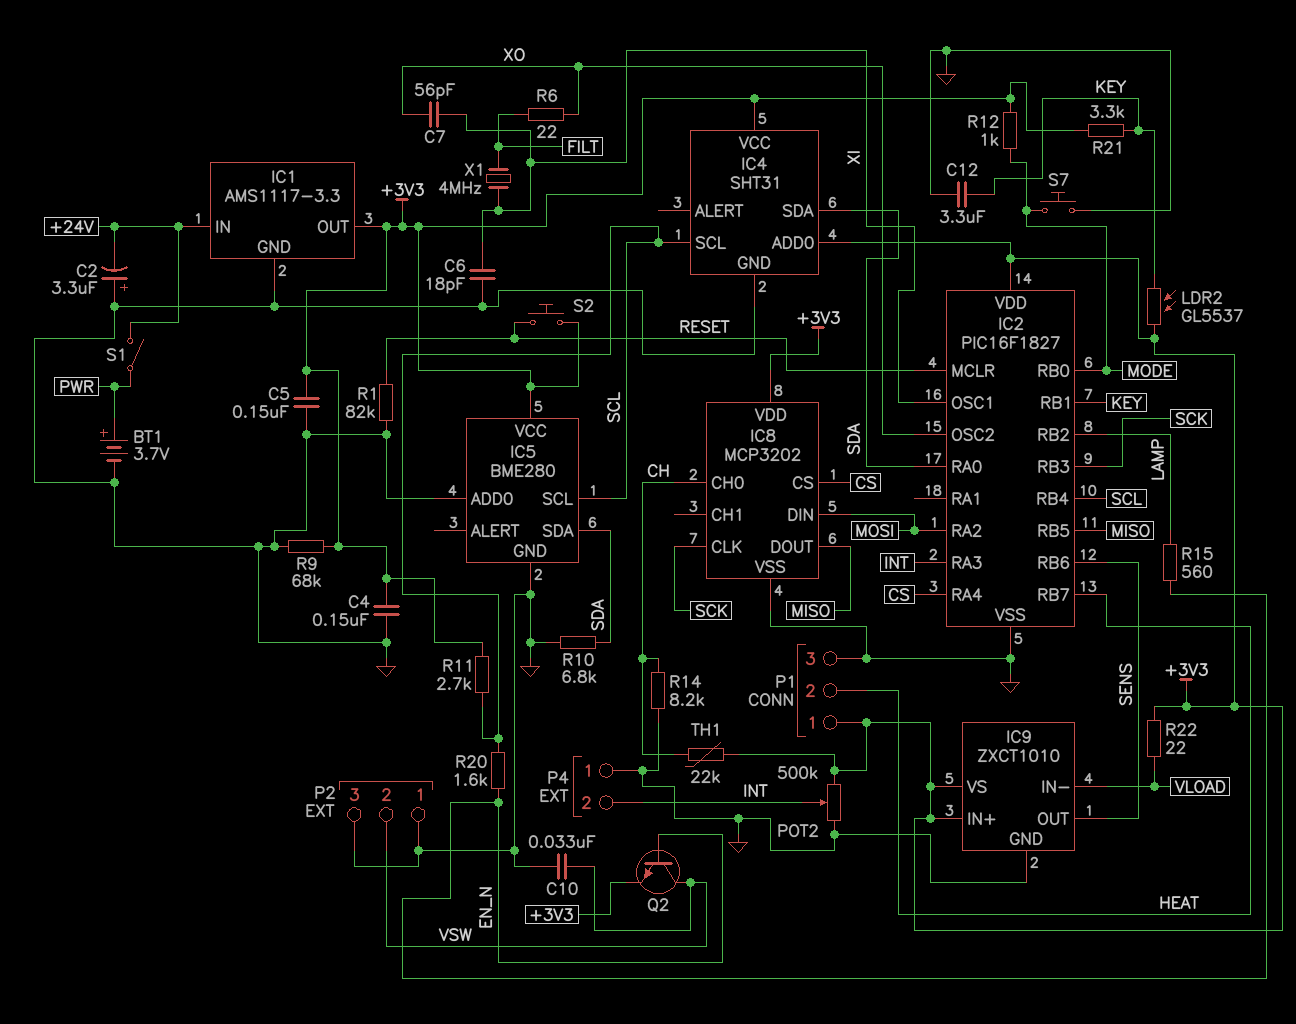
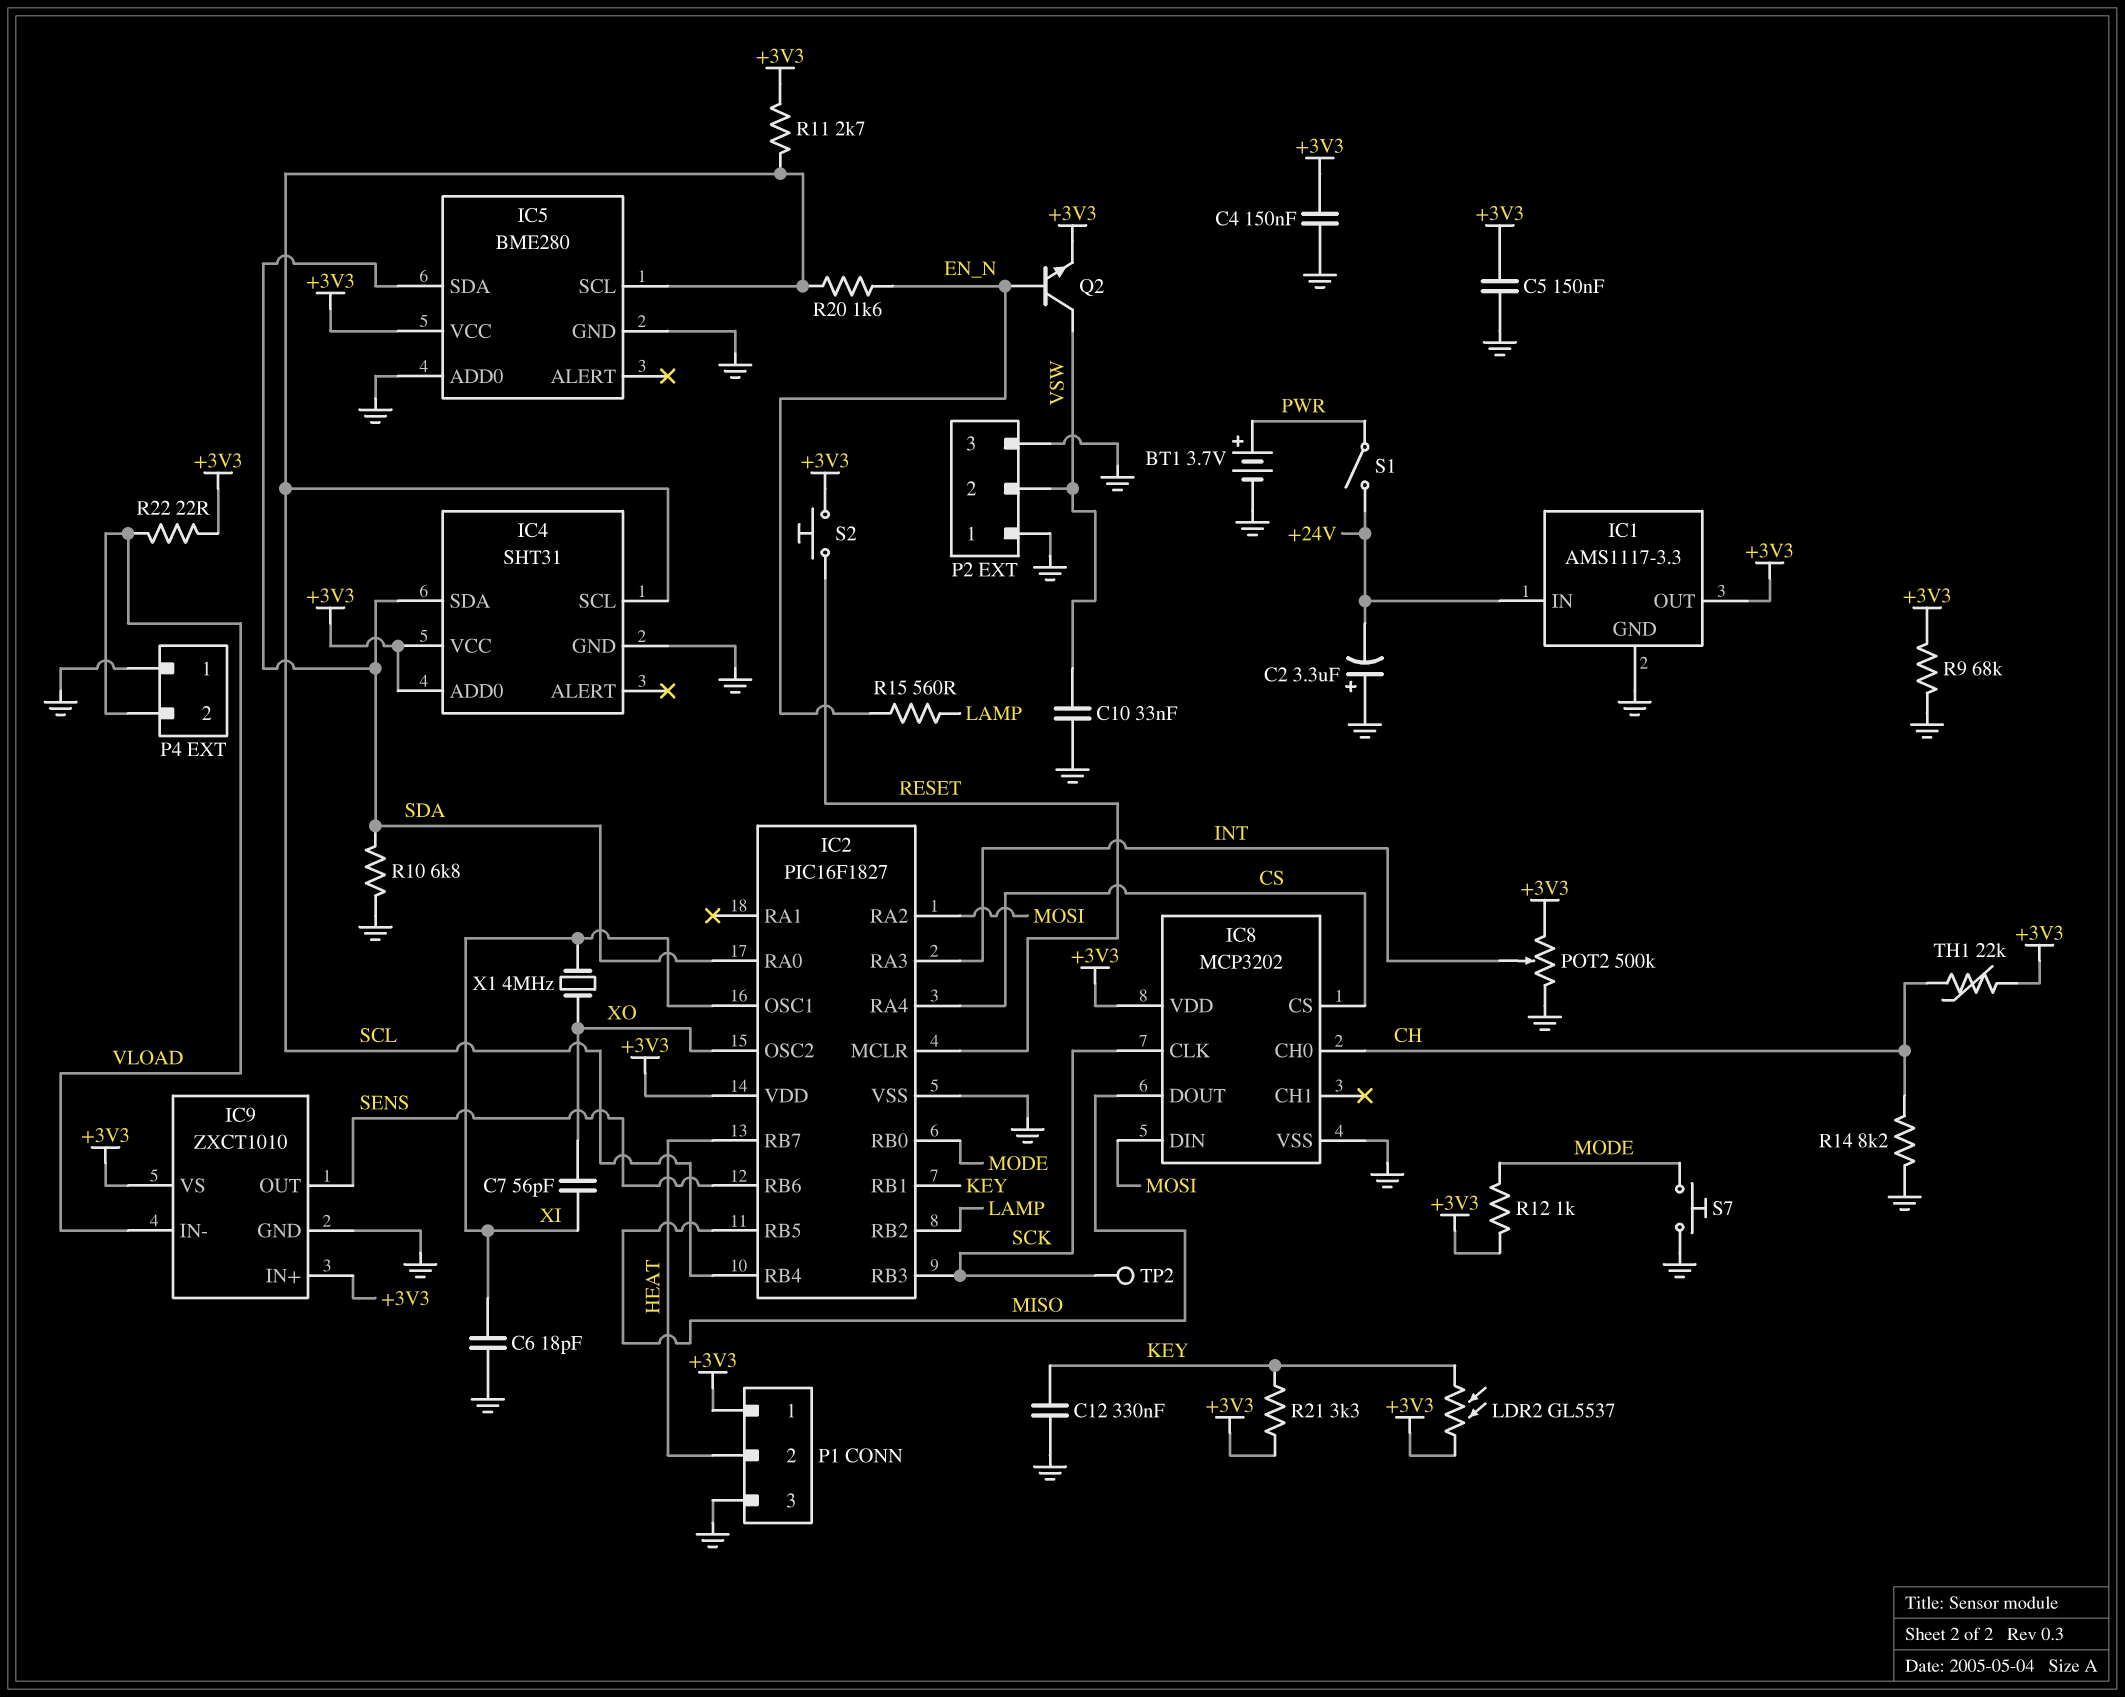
C12: 3.3uF (GND, KEY) -> 330nF (GND, KEY)
P4 pin 2: INT -> VLOAD
R1: 82k (GND, RESET) -> none
R6: 22 (FILT, XO) -> none
TP2: none -> test point (SCK)
X1: 4MHz (FILT, XI) -> 4MHz (XI, XO)

